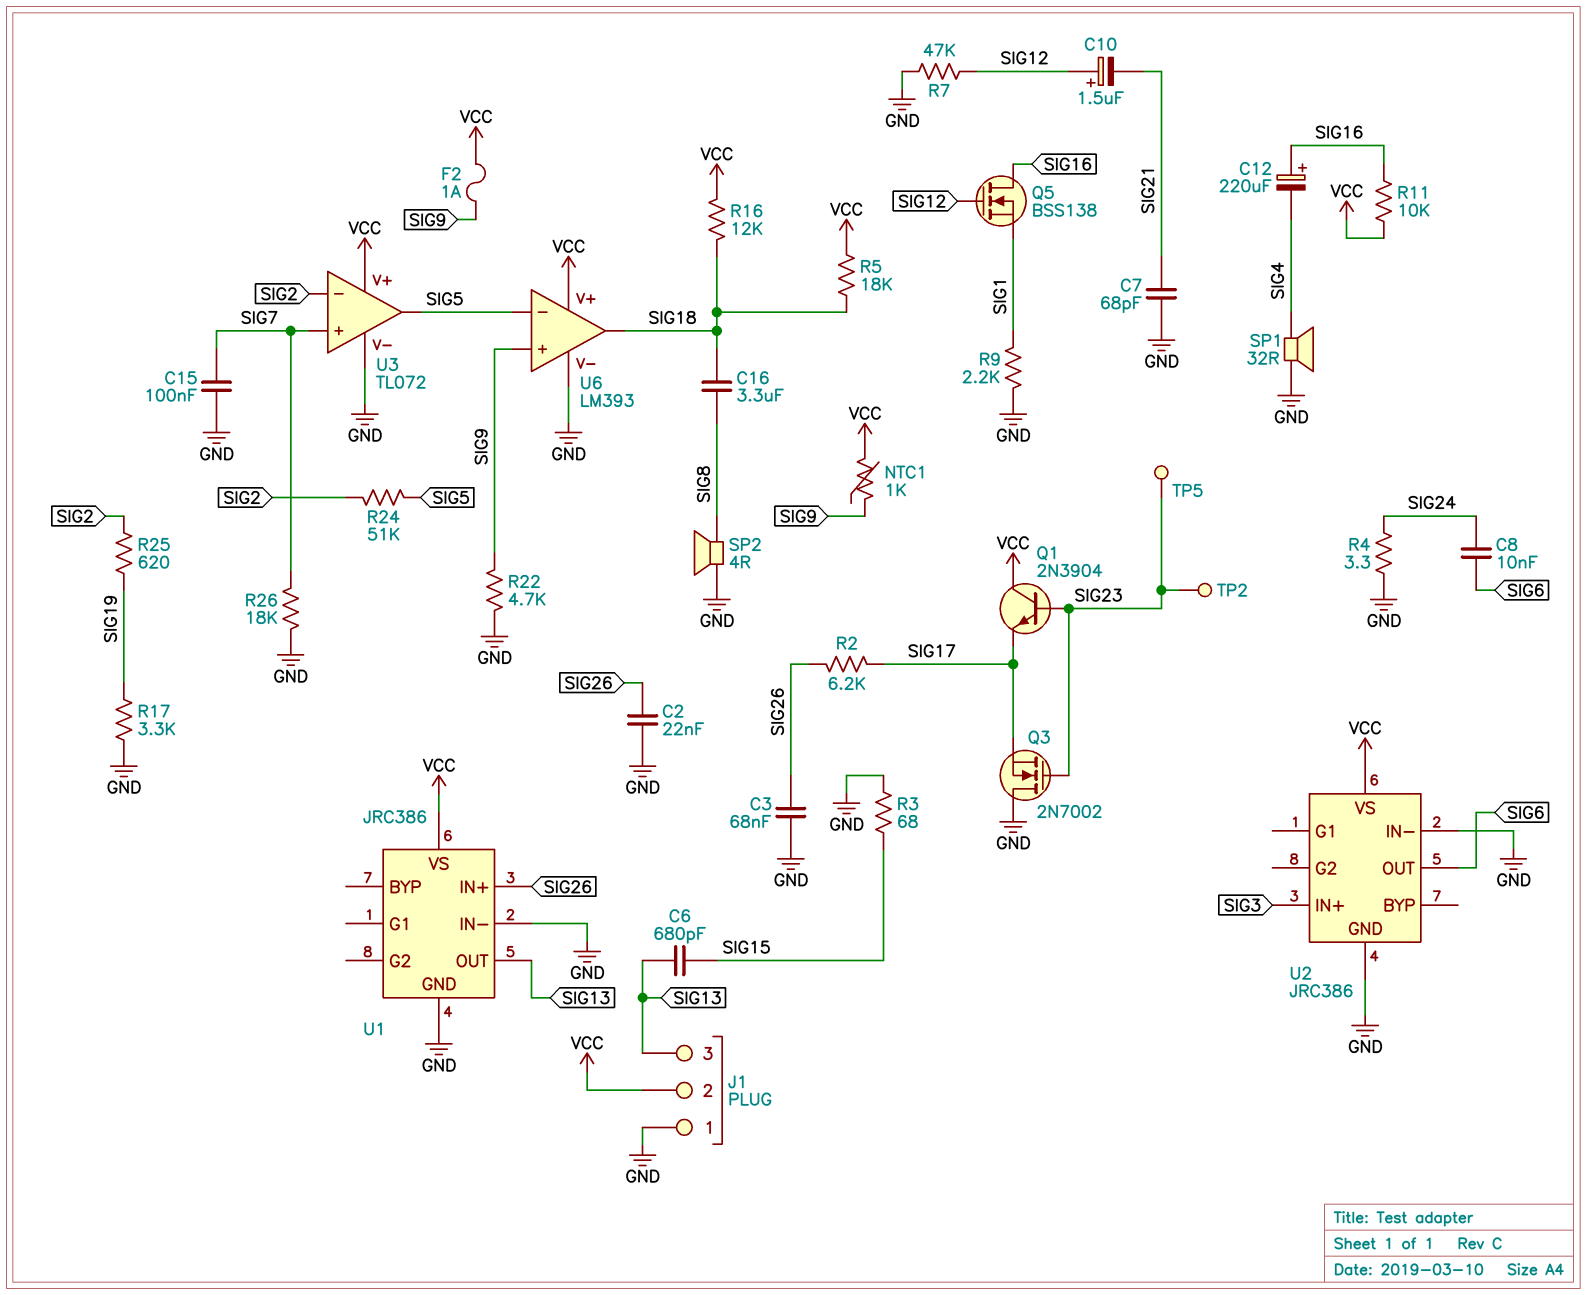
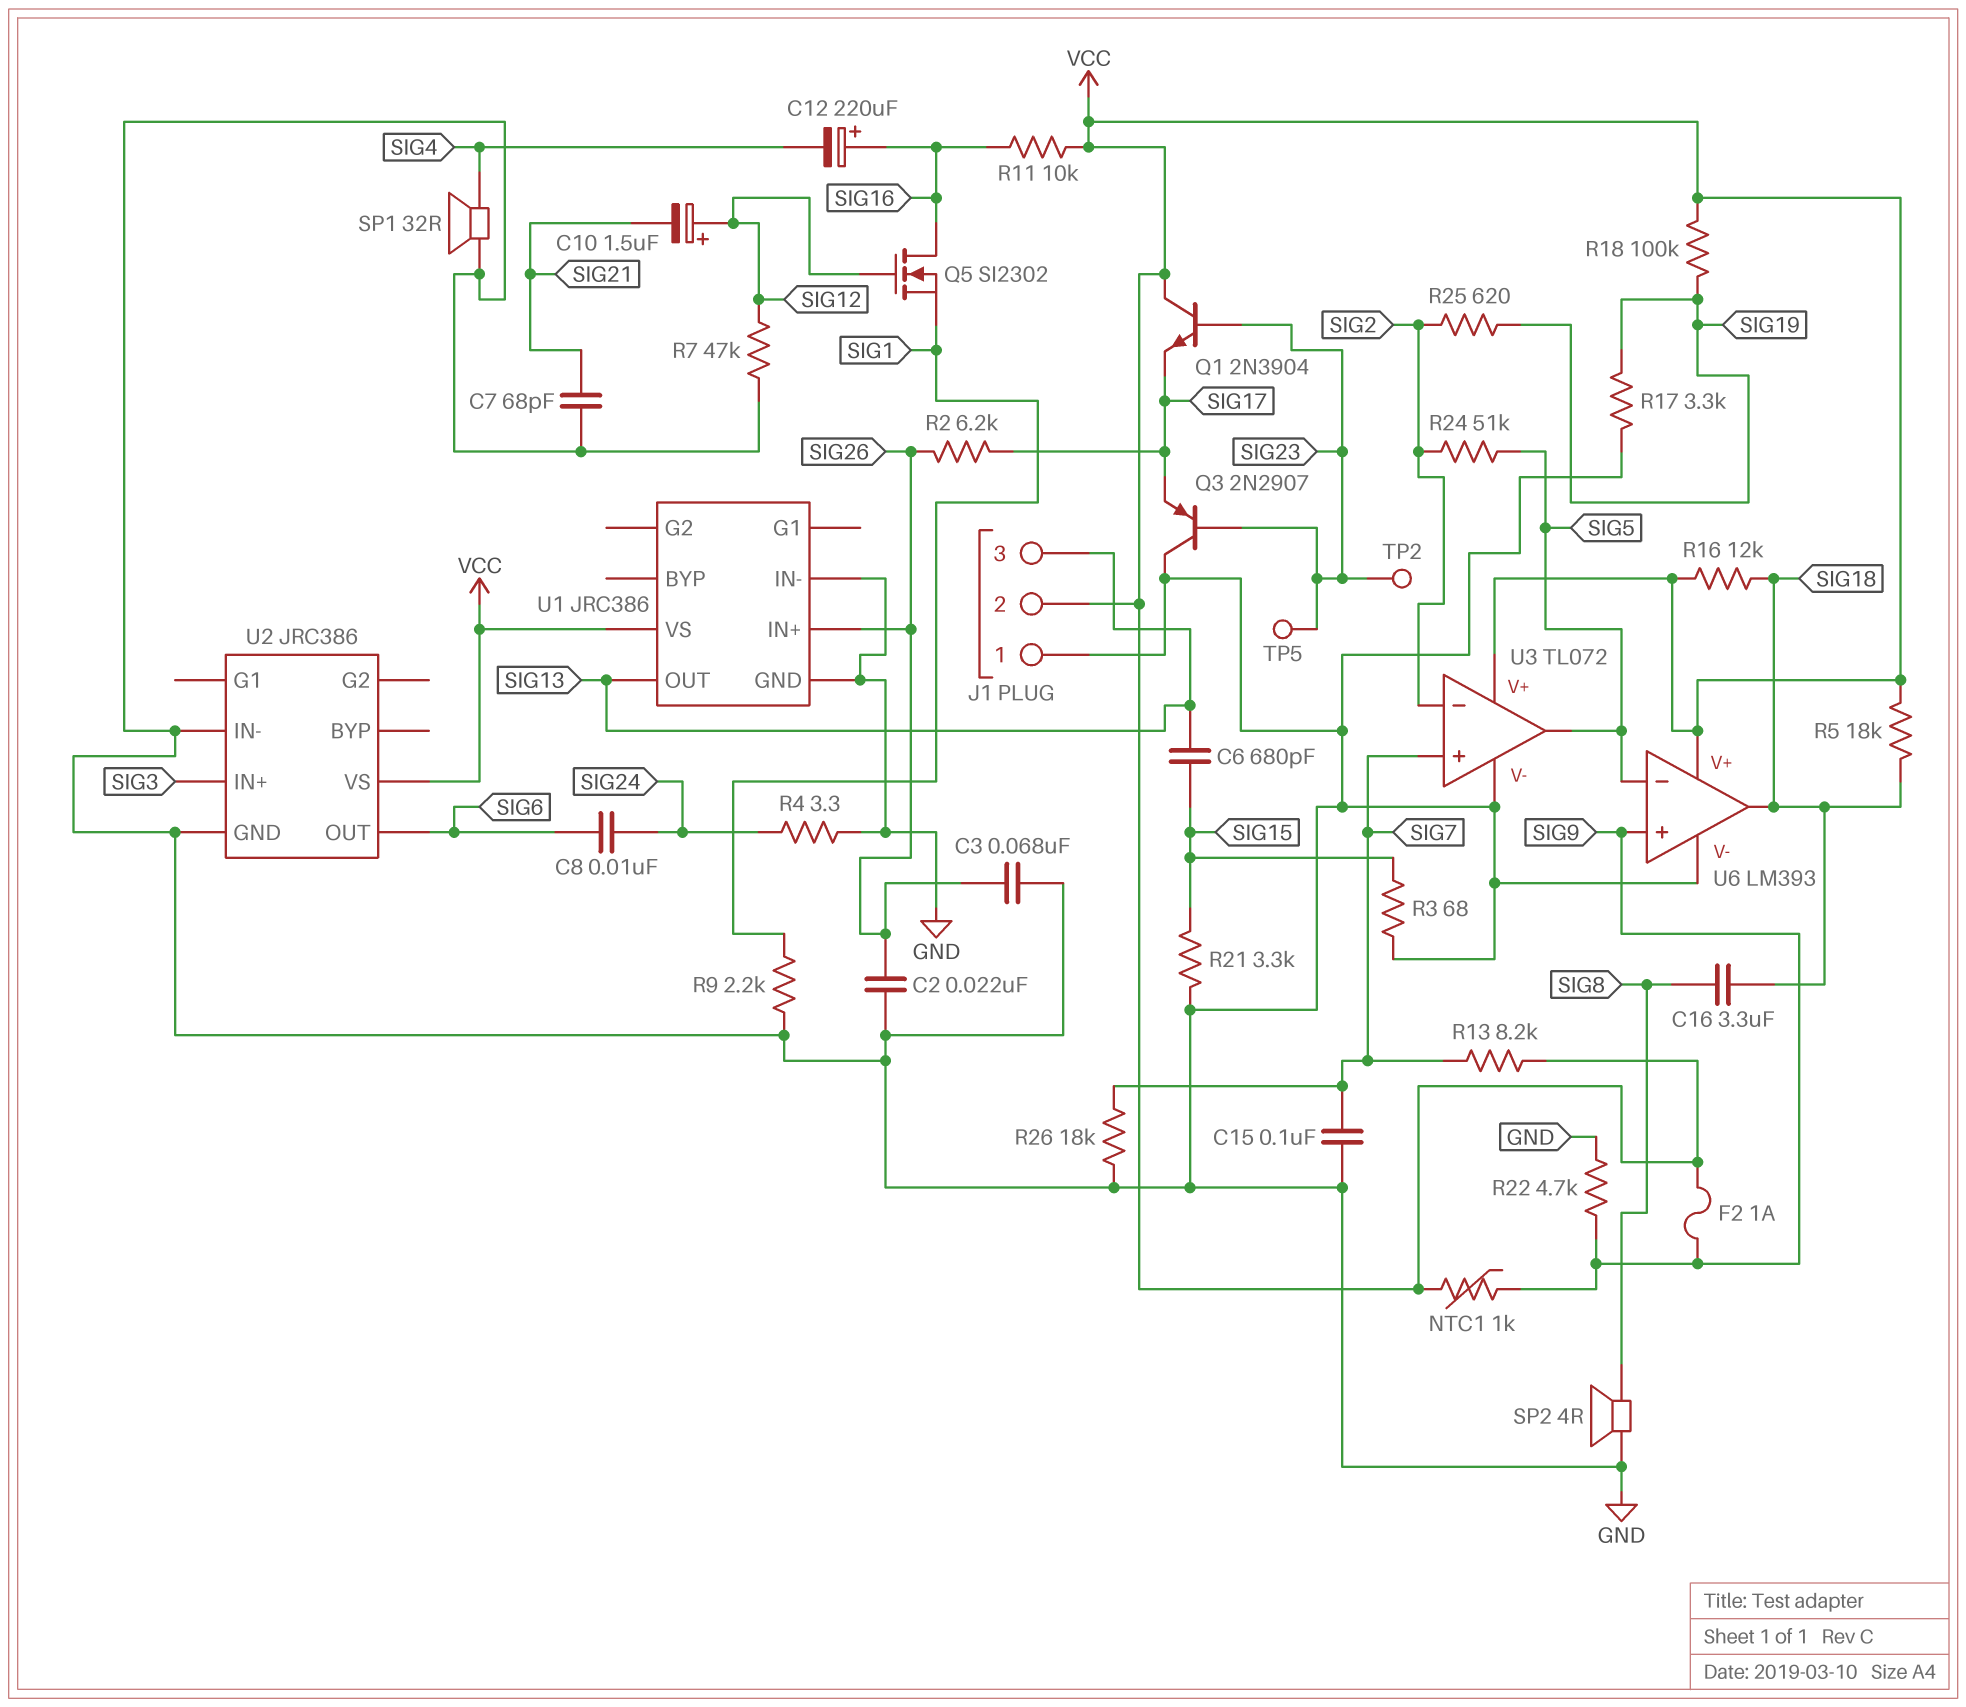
Q3: NMOS 2N7002 (G SIG23, D GND, S SIG17) -> PNP 2N2907 (B SIG23, C GND, E SIG17)
Q5: NMOS BSS138 (G SIG12, D SIG16, S SIG1) -> NMOS SI2302 (G SIG12, D SIG16, S SIG1)
R13: none -> 8.2k (SIG7, VCC)
R18: none -> 100k (SIG19, VCC)
R21: none -> 3.3k (GND, SIG15)

